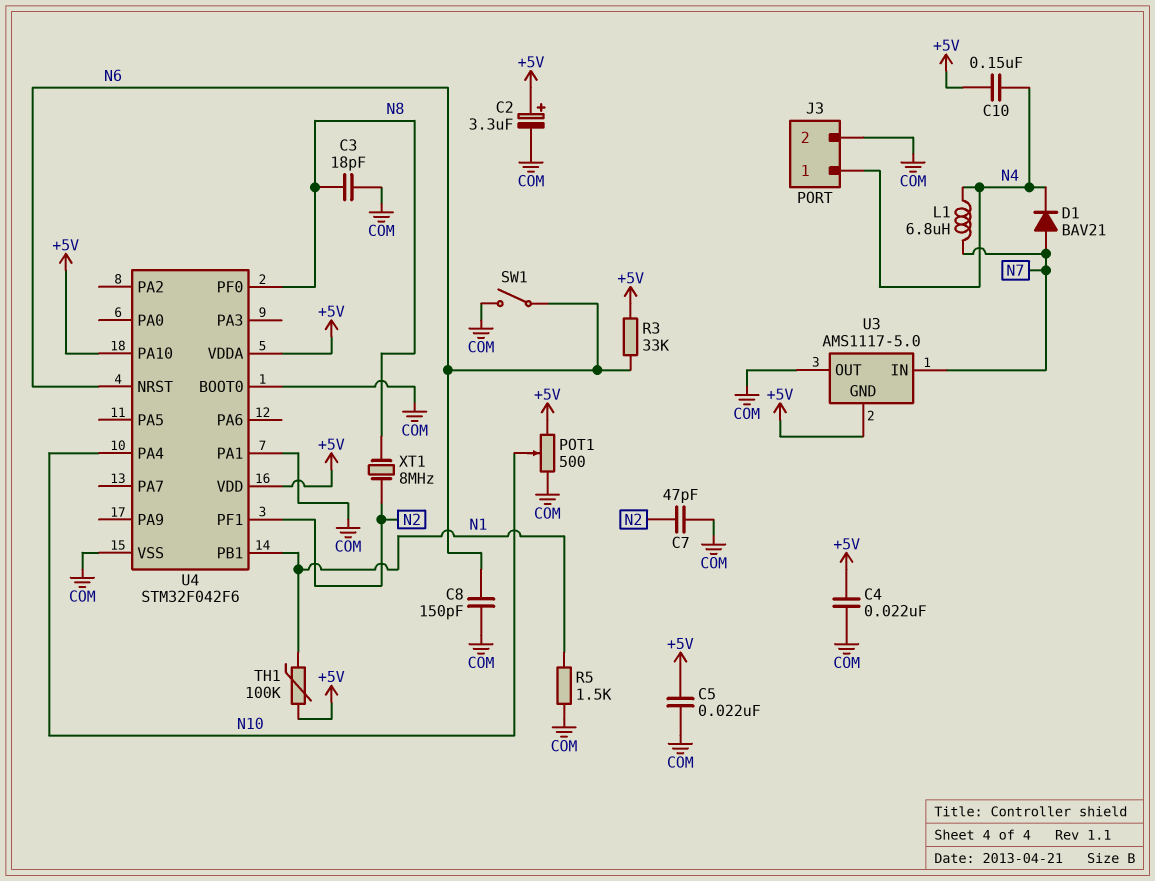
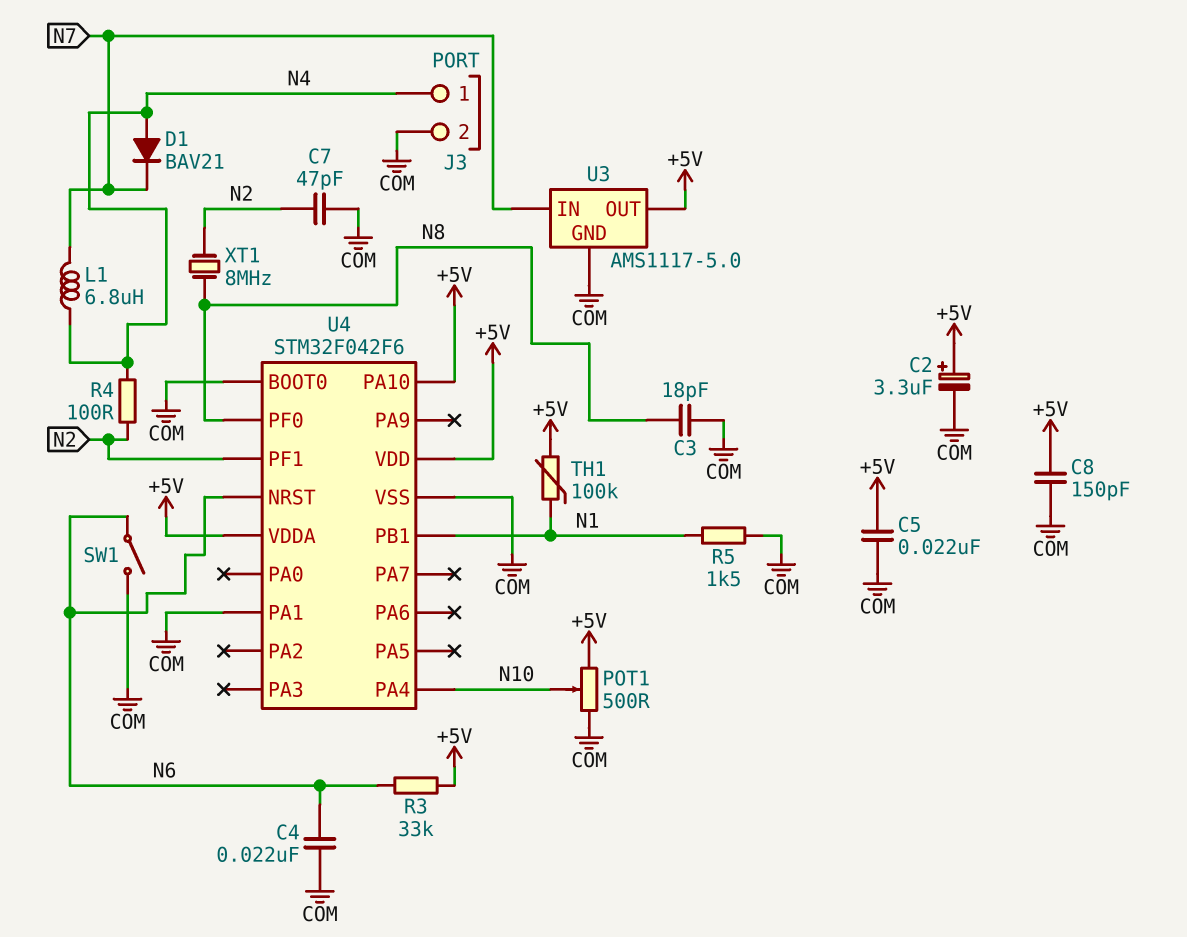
C4: 22nF (+5V, COM) -> 22nF (COM, N6)
C8: 150pF (COM, N6) -> 150pF (+5V, COM)
C10: 150nF (+5V, N4) -> none
D1: diode BAV21 (A N7, K N4) -> diode BAV21 (A N4, K N7)
R4: none -> 100 (N2, N4)
U3 pin GND: +5V -> COM
U3 pin OUT: COM -> +5V

